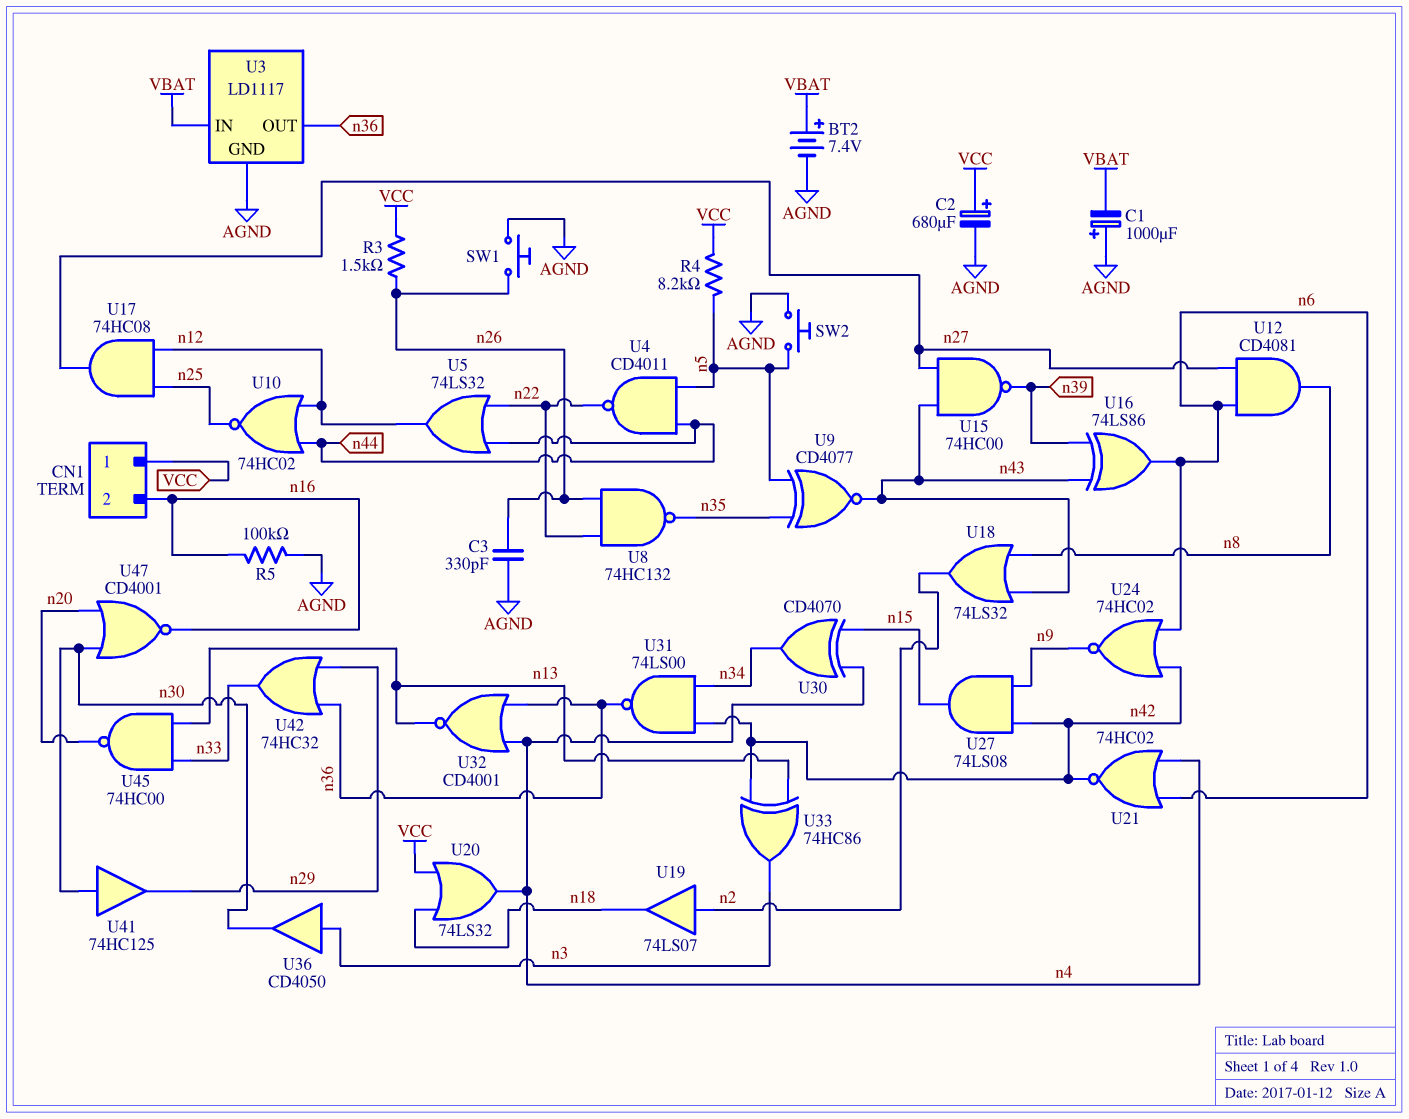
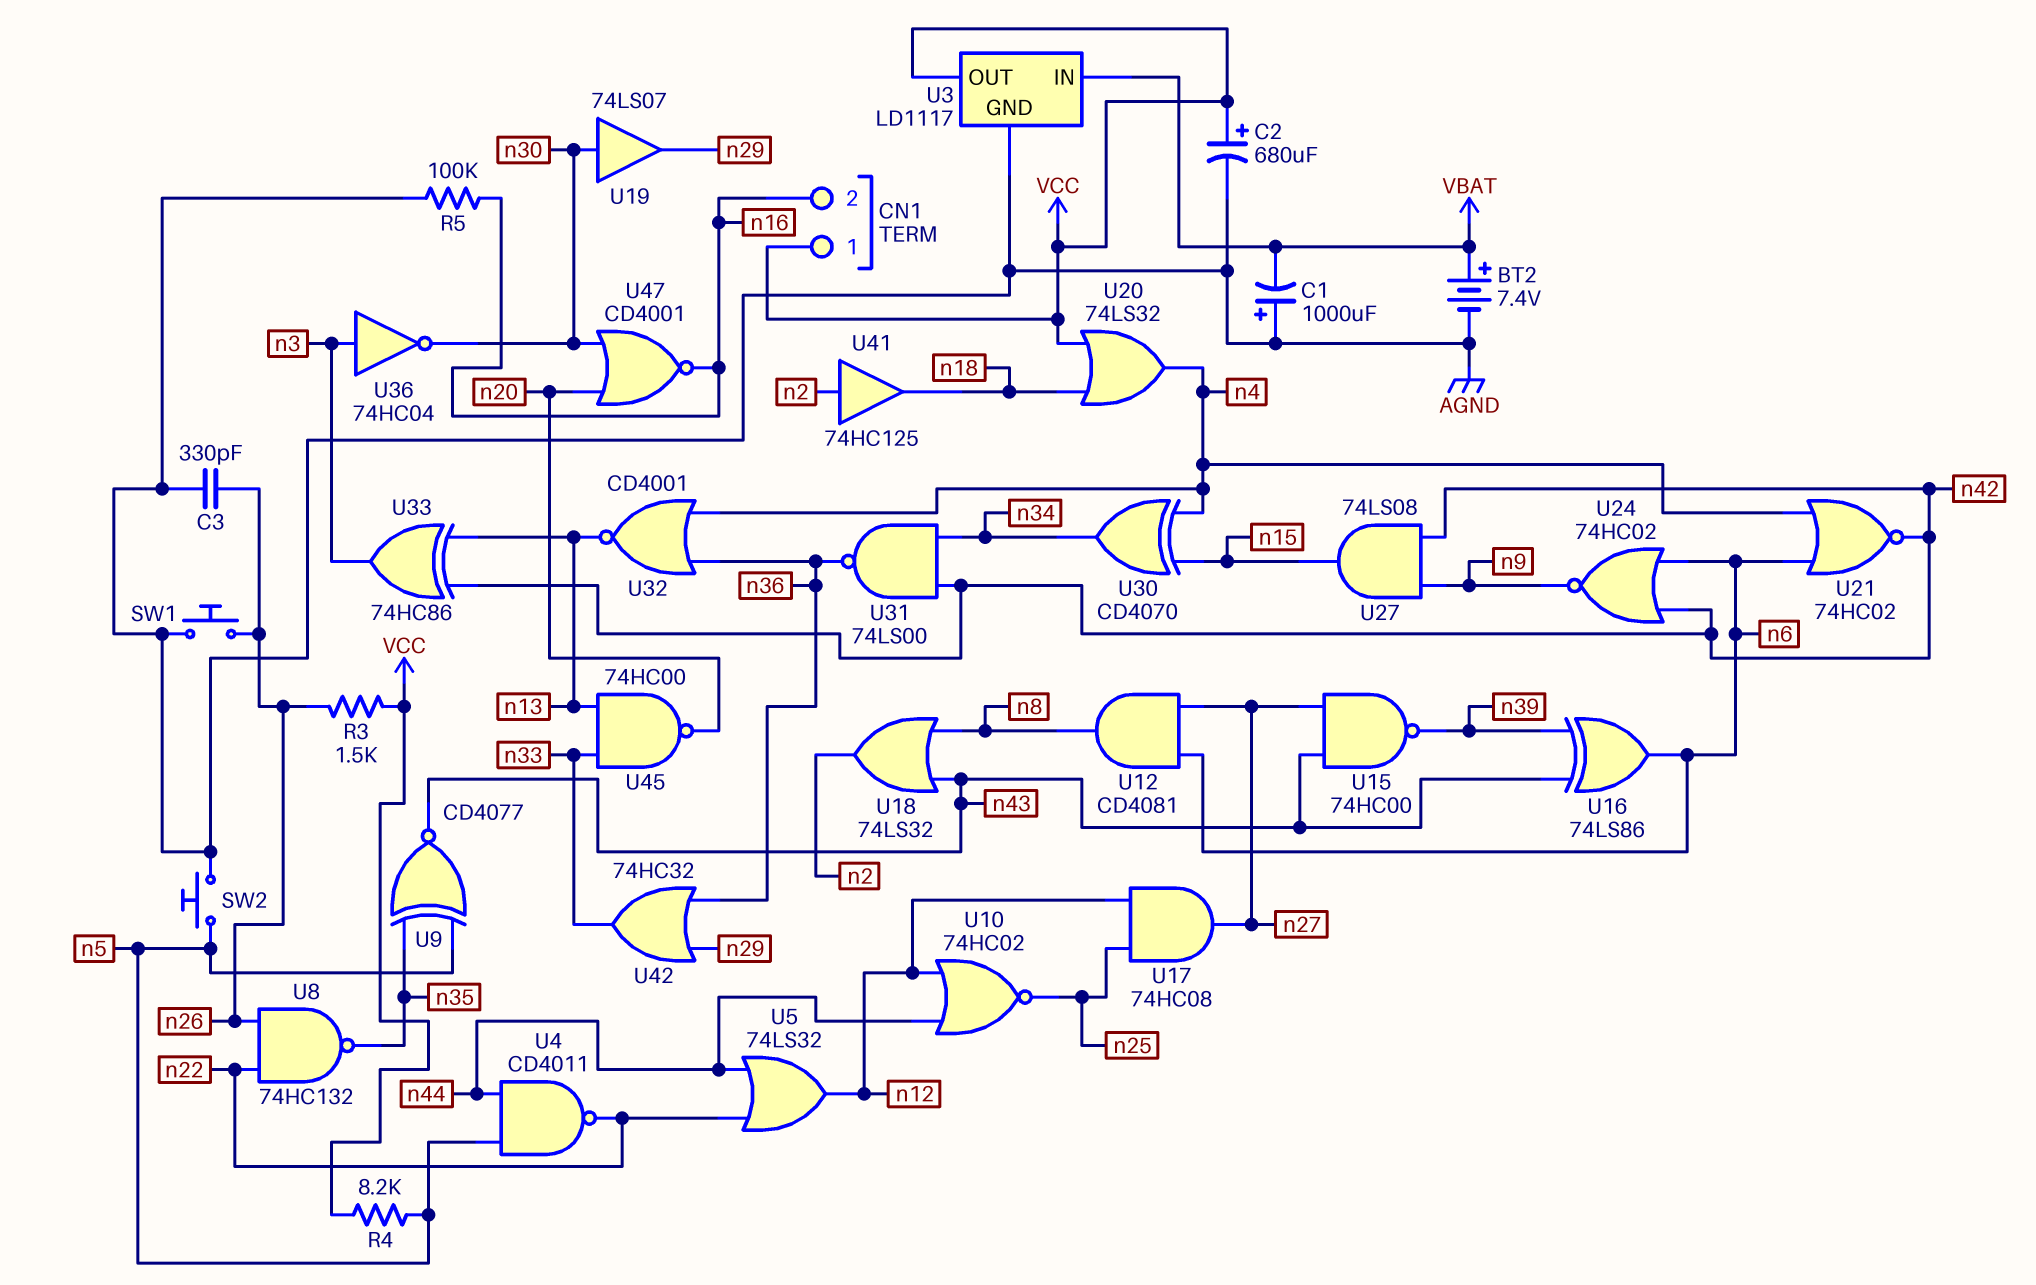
U3 pin OUT: n36 -> VCC
U19: buffer 74LS07 (in n2, out n18) -> buffer 74LS07 (in n30, out n29)
U36: buffer CD4050 (in n3, out n30) -> NOT 74HC04 (in n3, out n30)
U41: buffer 74HC125 (in n30, out n29) -> buffer 74HC125 (in n2, out n18)

